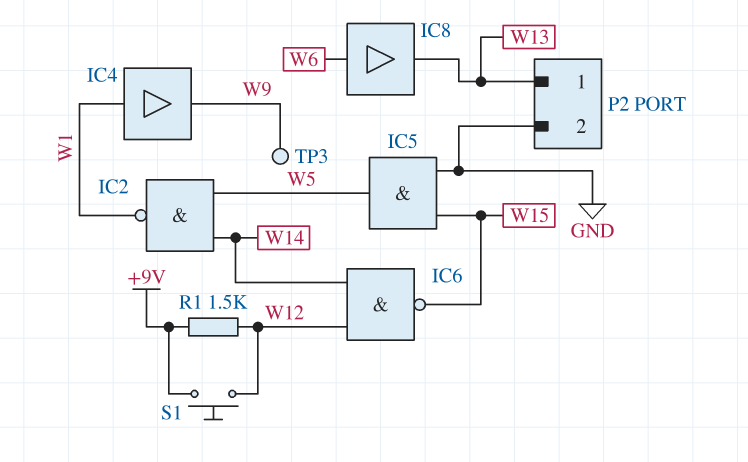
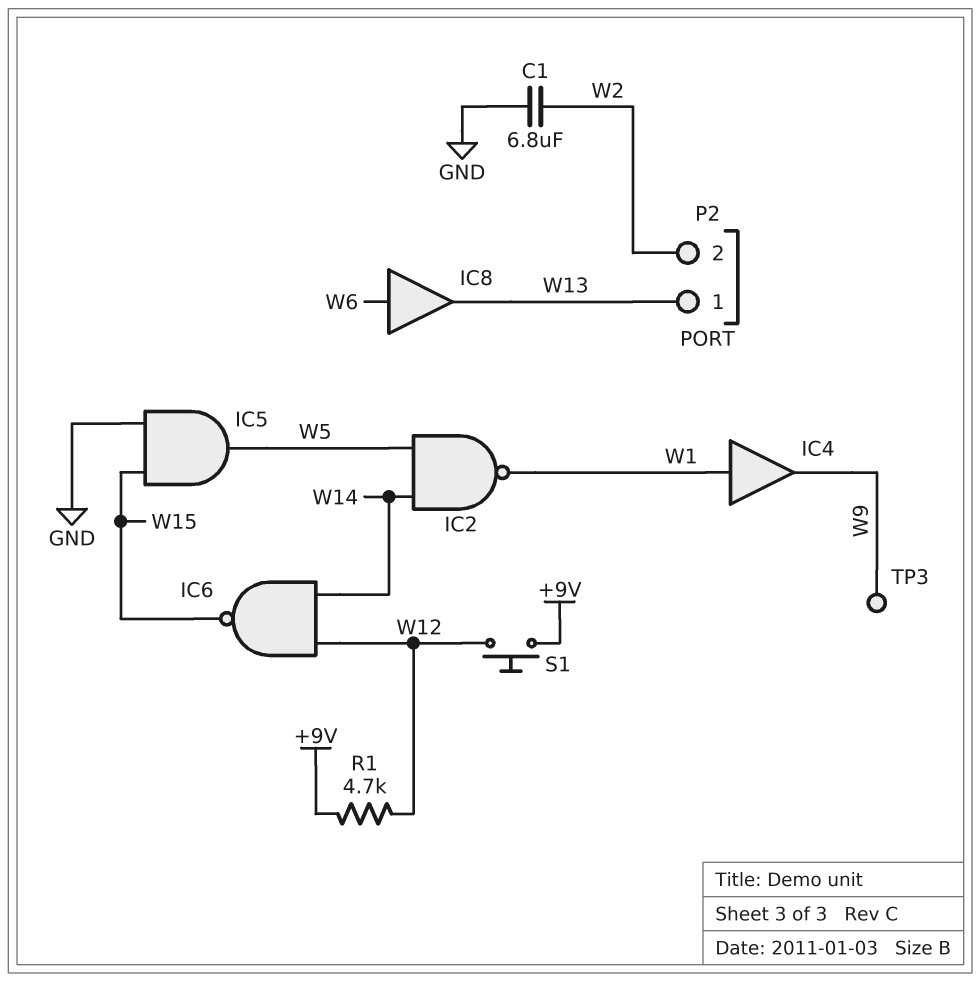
C1: none -> 6.8uF (GND, W2)
P2 pin 2: GND -> W2
R1: 1.5k (+9V, W12) -> 4.7k (+9V, W12)

